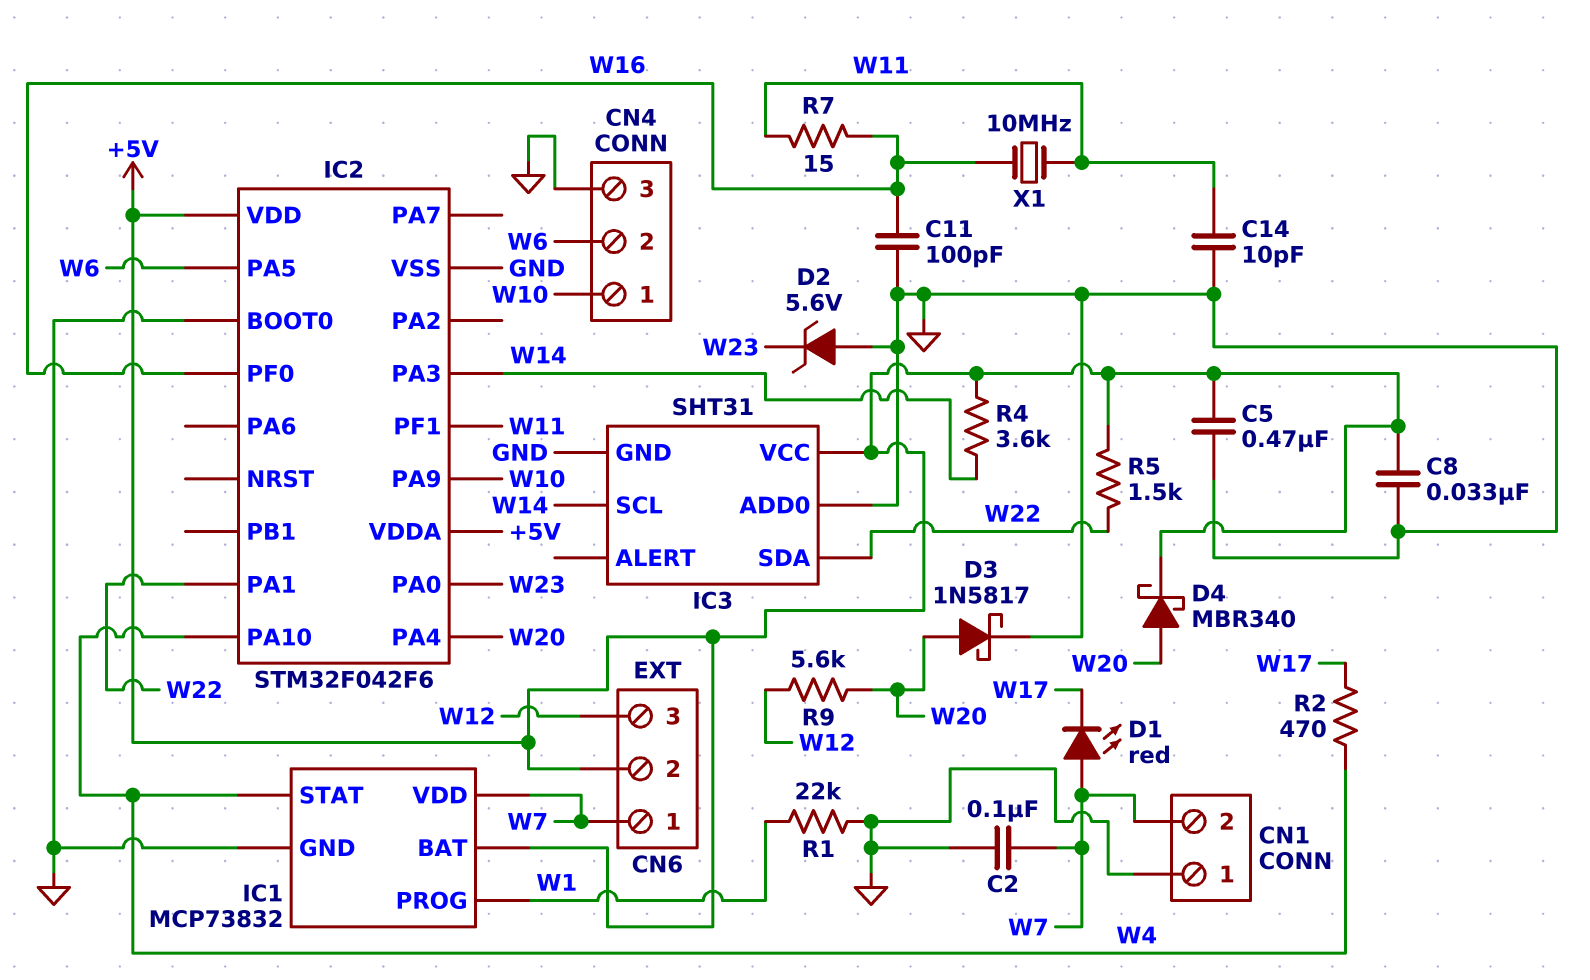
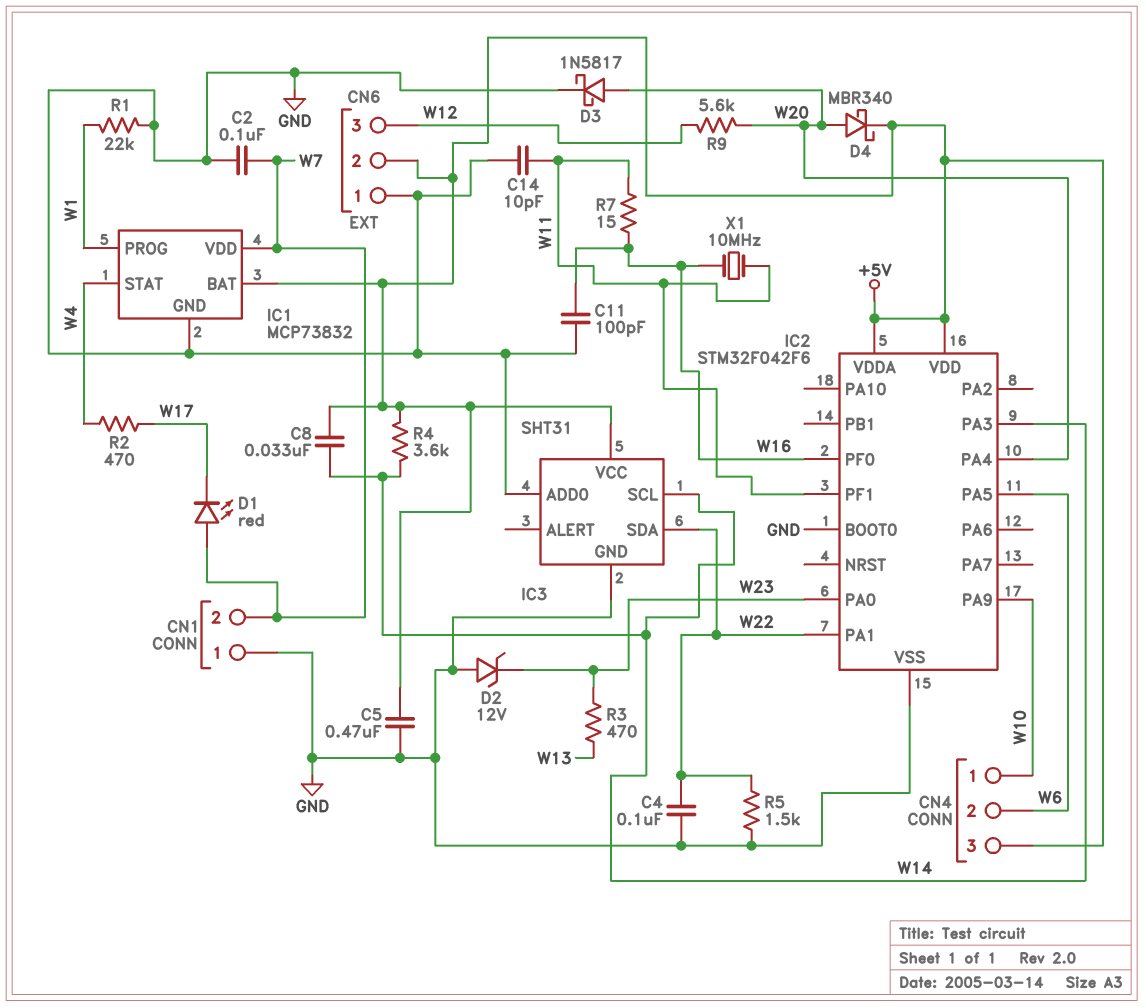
C4: none -> 100nF (GND, W22)
C8: 33nF (+5V, GND) -> 33nF (+5V, W14)
CN4 pin 3: GND -> +5V
CN6 pin 1: W7 -> GND
D2: zener 5.6V (A GND, K W23) -> zener 12V (A GND, K W23)
IC2 pin PA10: W4 -> none
R3: none -> 470 (W13, W23)
R5: 1.5k (+5V, W22) -> 1.5k (GND, W22)

